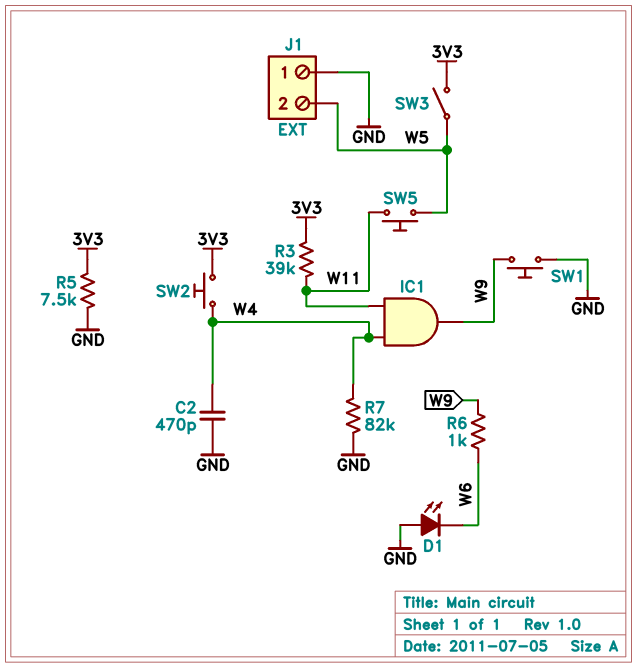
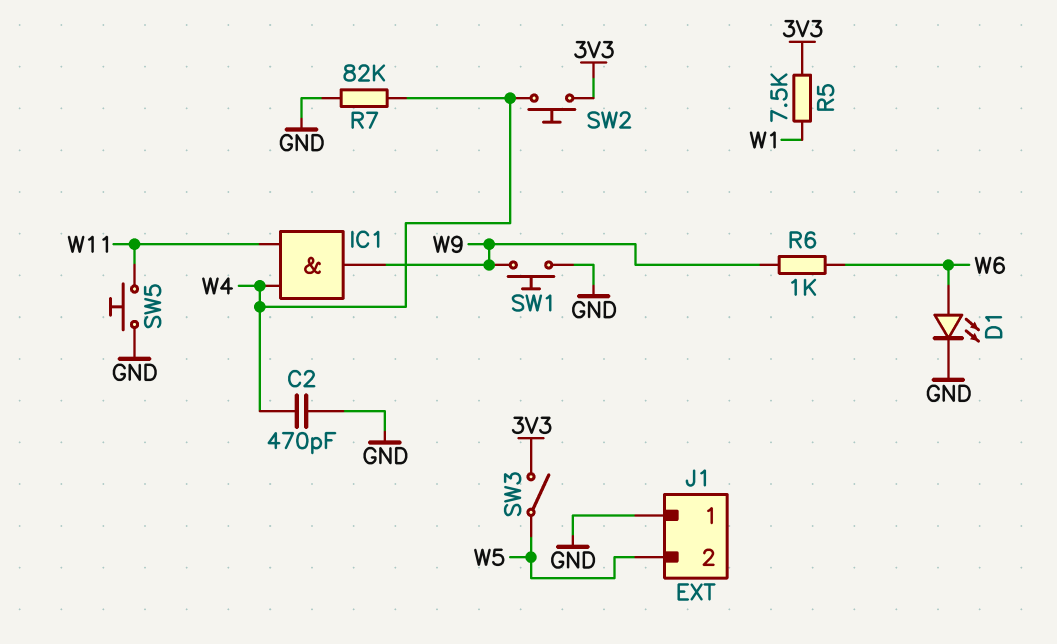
D1: LED (A GND, K W6) -> LED (A W6, K GND)
R3: 39k (3V3, W11) -> none
R5: 7.5k (3V3, GND) -> 7.5k (3V3, W1)
SW5: button (W5, W11) -> button (GND, W11)

